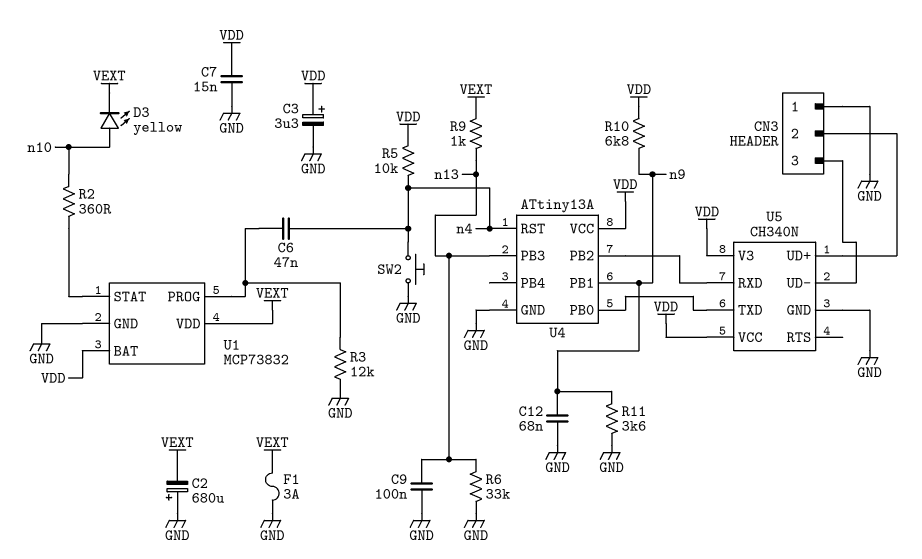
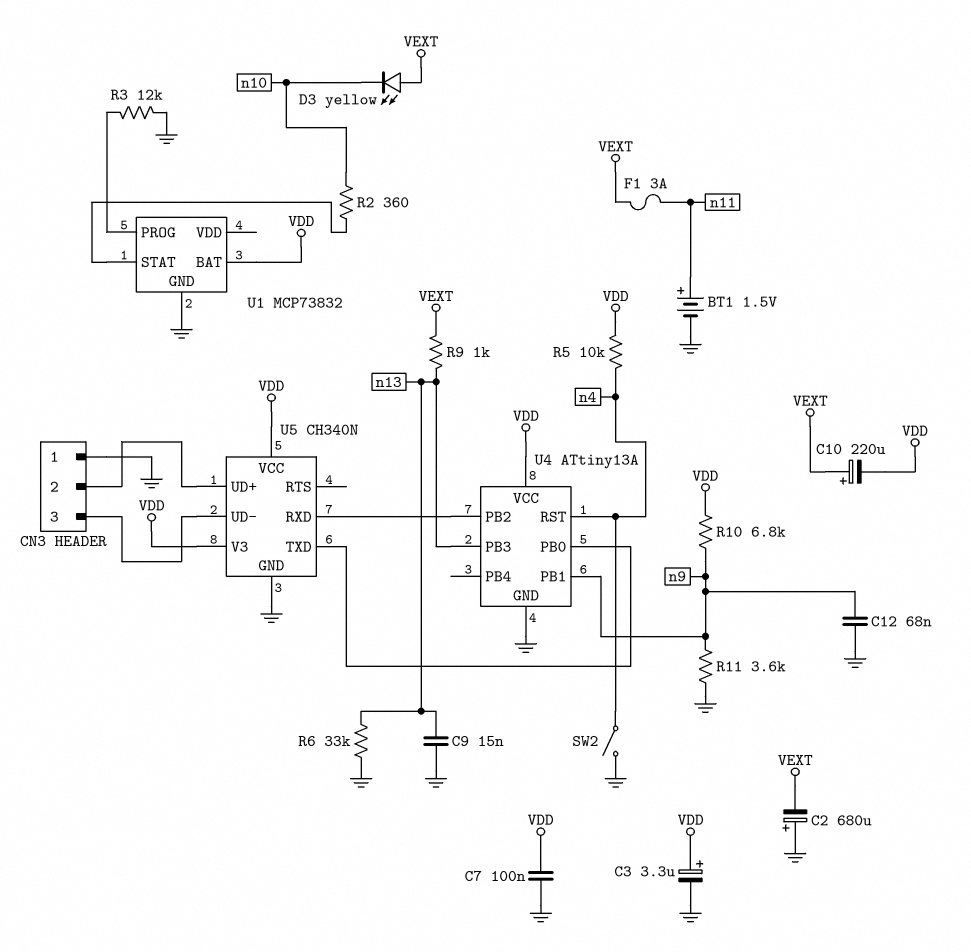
BT1: none -> 1.5V (plus n11, minus GND)
C6: 47nF (U1/PROG, n4) -> none
C7: 15nF (GND, VDD) -> 100nF (GND, VDD)
C9: 100nF (GND, n13) -> 15nF (GND, n13)
C10: none -> 220uF (plus VEXT, minus VDD)
D3: LED yellow (A n10, K VEXT) -> LED yellow (A VEXT, K n10)
F1: 3A (GND, VEXT) -> 3A (VEXT, n11)
SW2: button (GND, n4) -> switch (GND, n4)
U1 pin VDD: VEXT -> none

